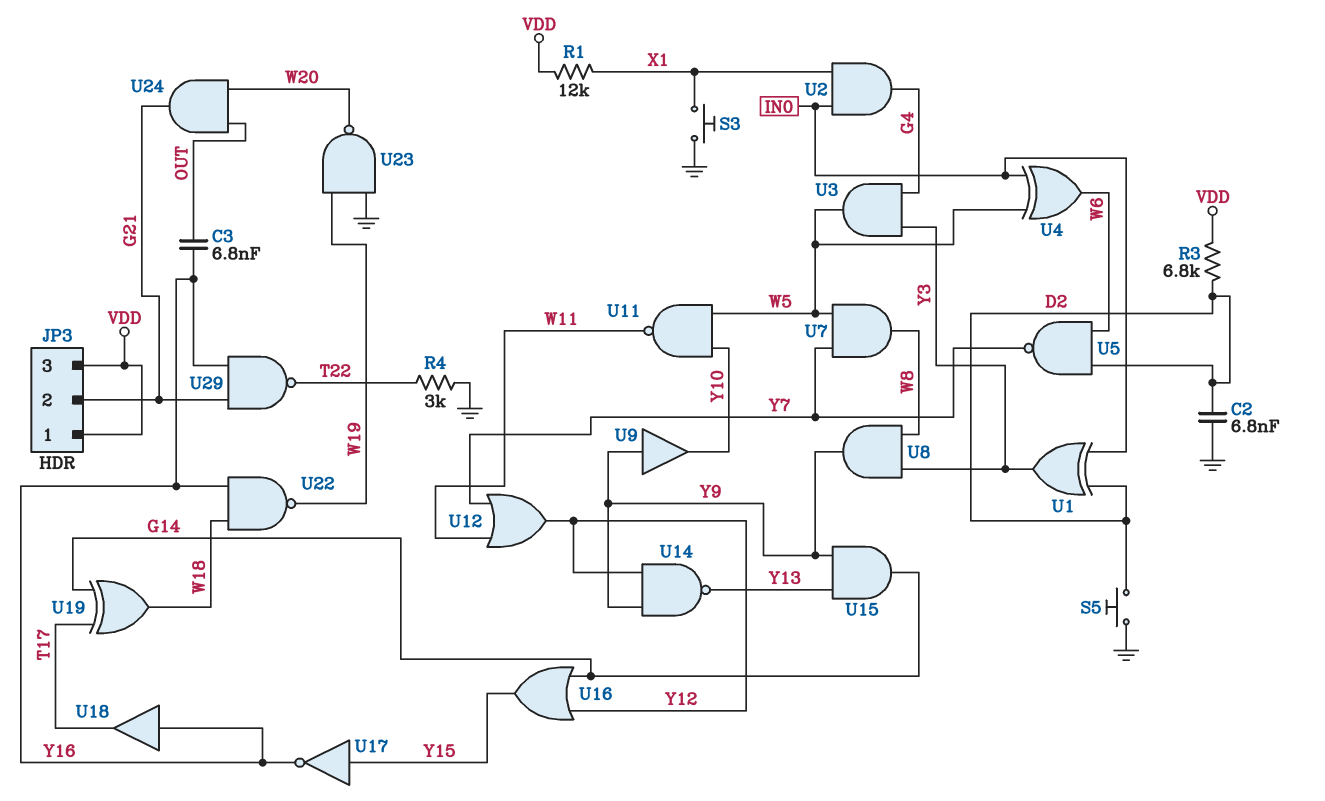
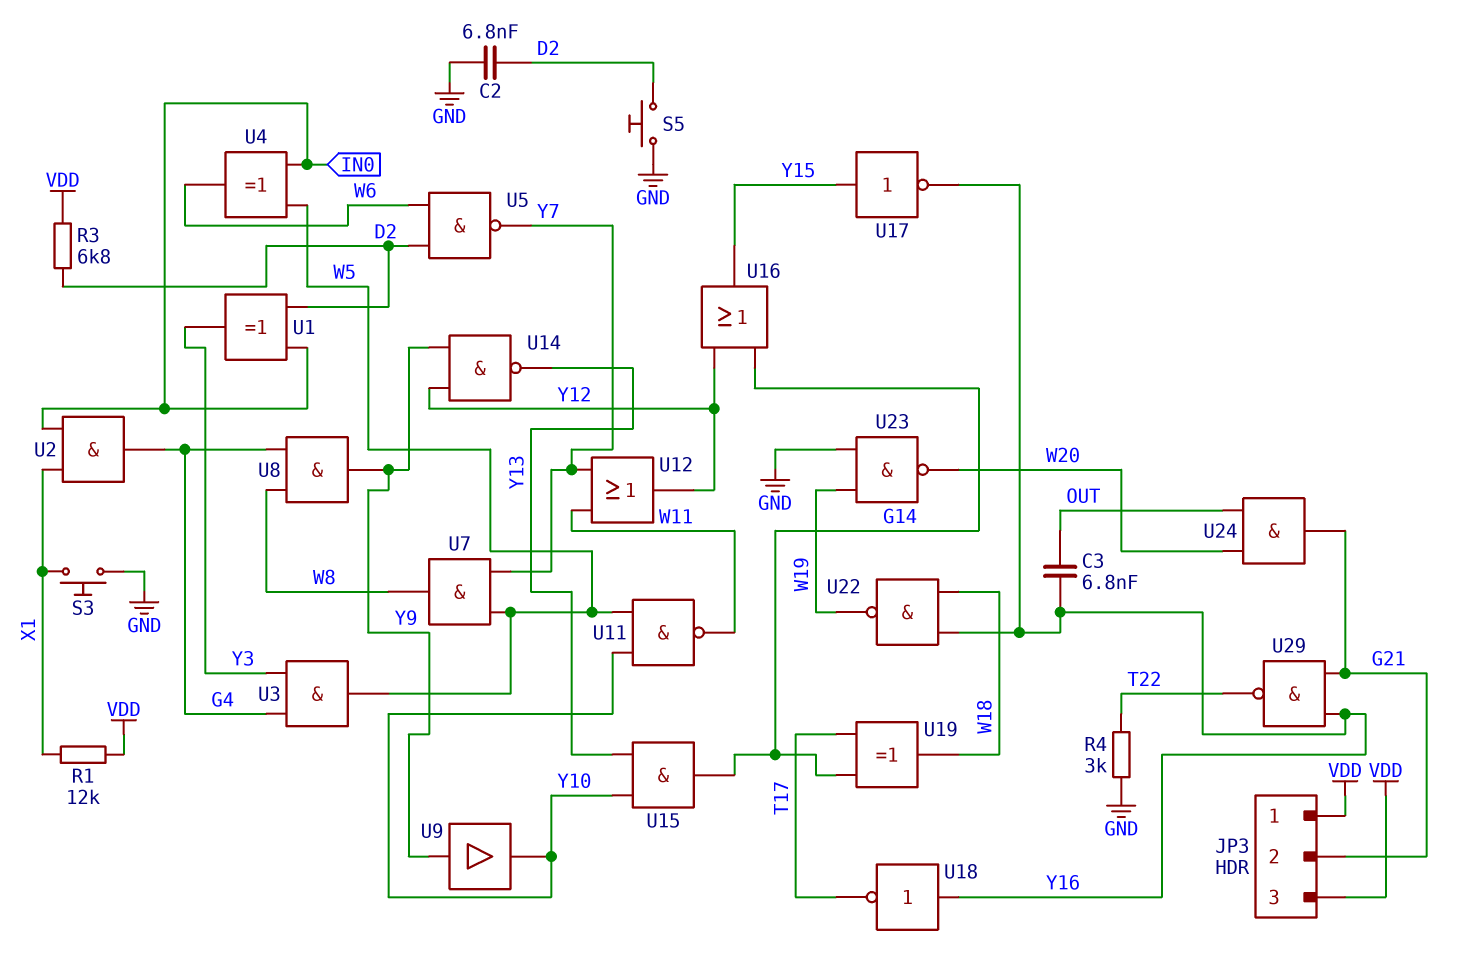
U8: AND (in W8, in Y3, out Y9) -> AND (in G4, in W8, out Y9)
U15: AND (in Y9, in Y13, out G14) -> AND (in Y10, in Y13, out G14)
U18: buffer (in Y16, out T17) -> NOT (in Y16, out T17)

